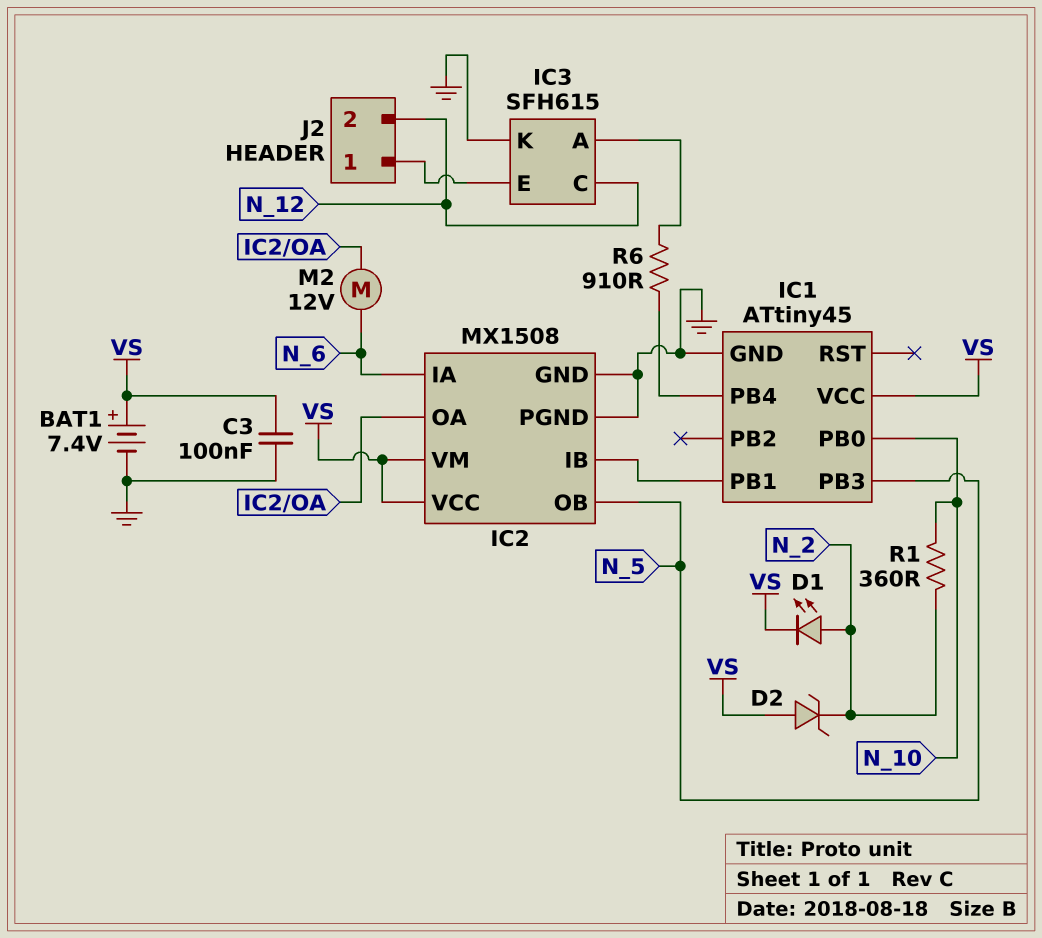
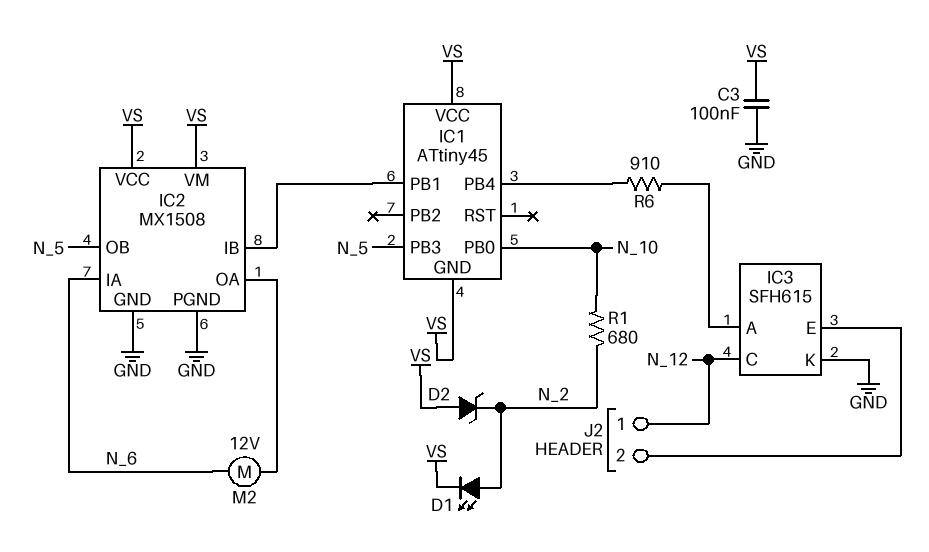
BAT1: 7.4V (plus VS, minus GND) -> none
IC1 pin GND: GND -> VS
J2 pin 1: IC3/E -> N_12
J2 pin 2: N_12 -> IC3/E
R1: 360 (N_2, N_10) -> 680 (N_2, N_10)

